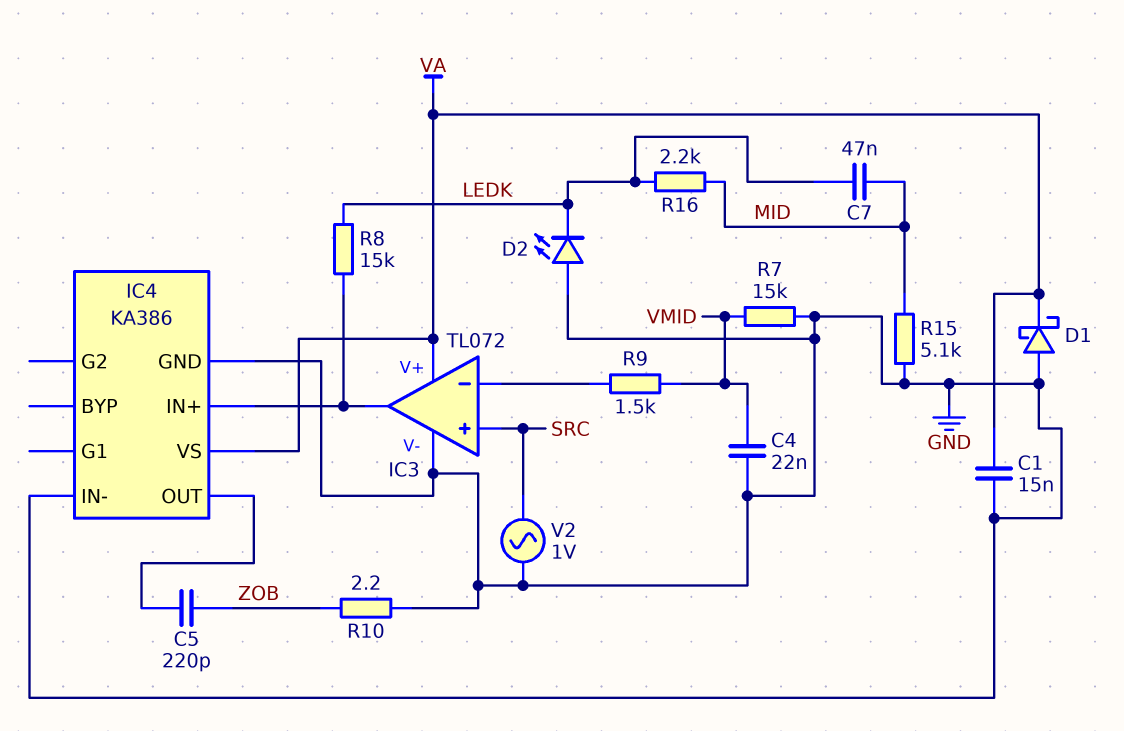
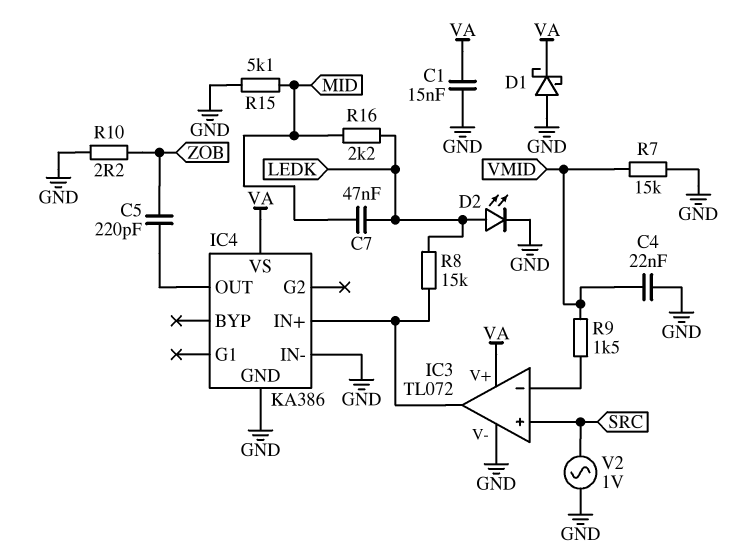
D2: LED (A GND, K LEDK) -> LED (A LEDK, K GND)

